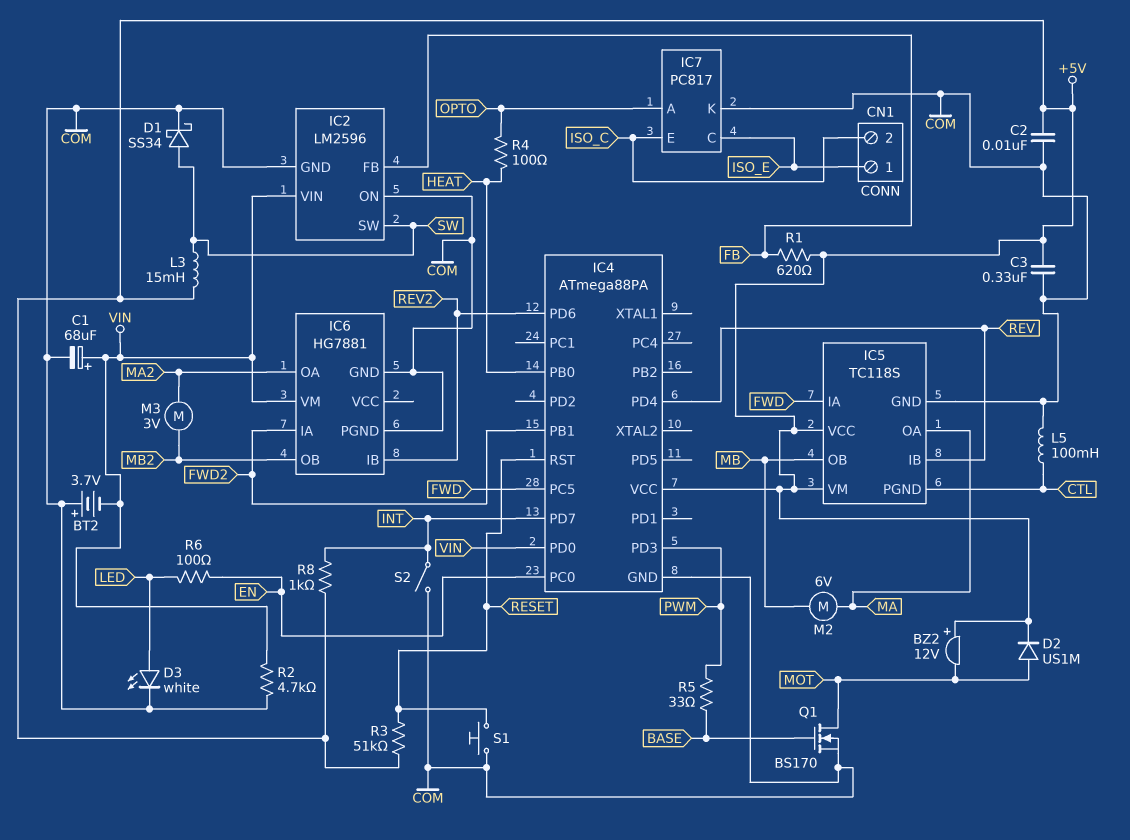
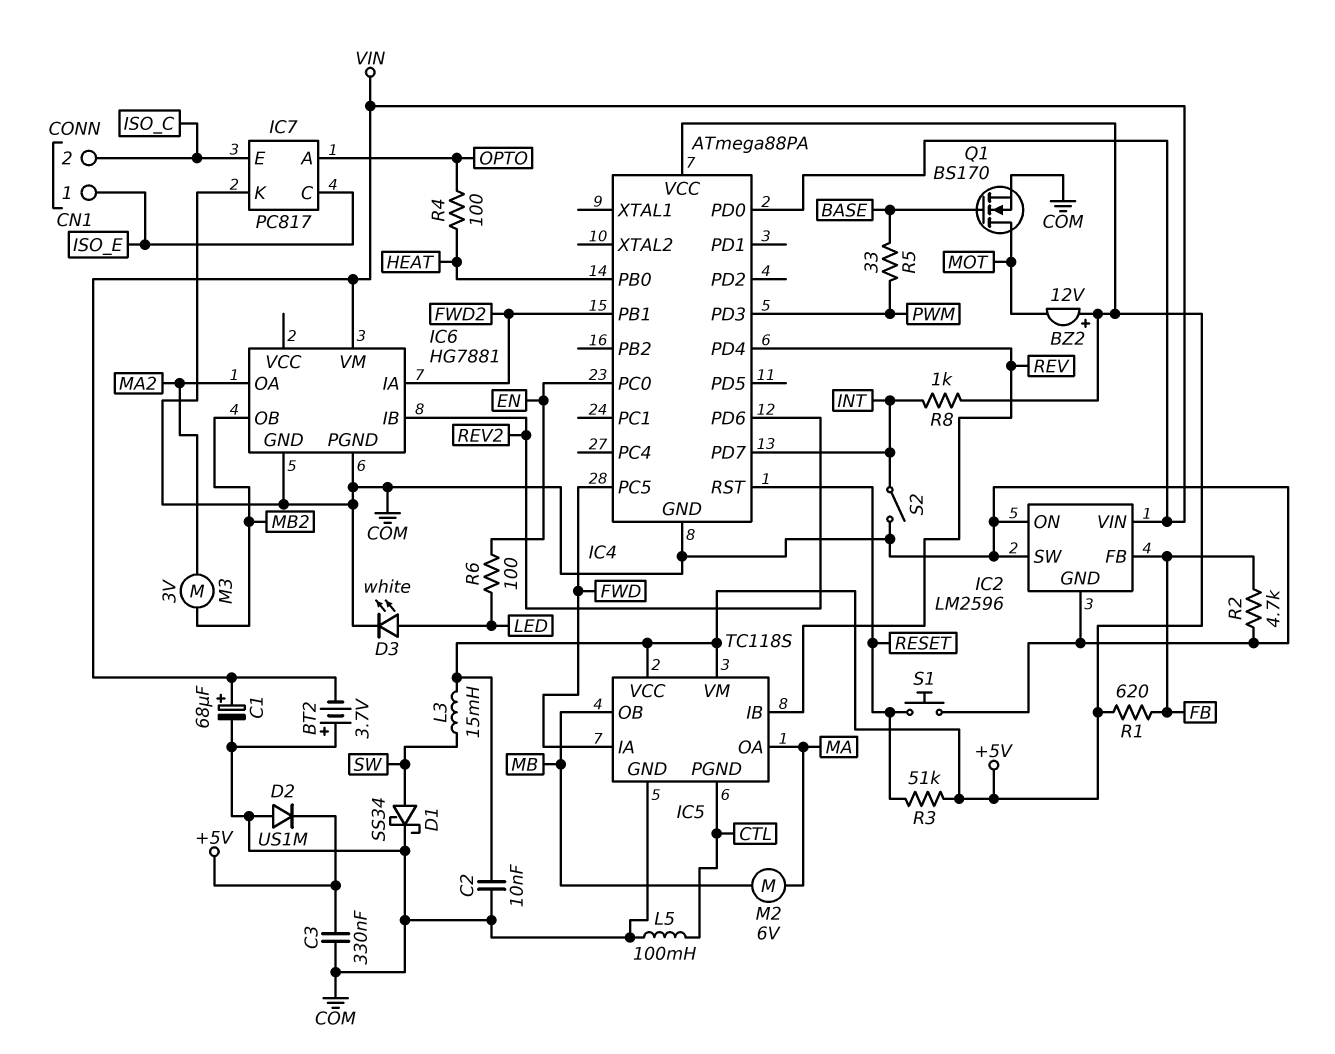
D2: diode US1M (A MOT, K +5V) -> diode US1M (A COM, K +5V)
IC2 pin SW: SW -> COM
R2: 4.7k (COM, VIN) -> 4.7k (COM, FB)

